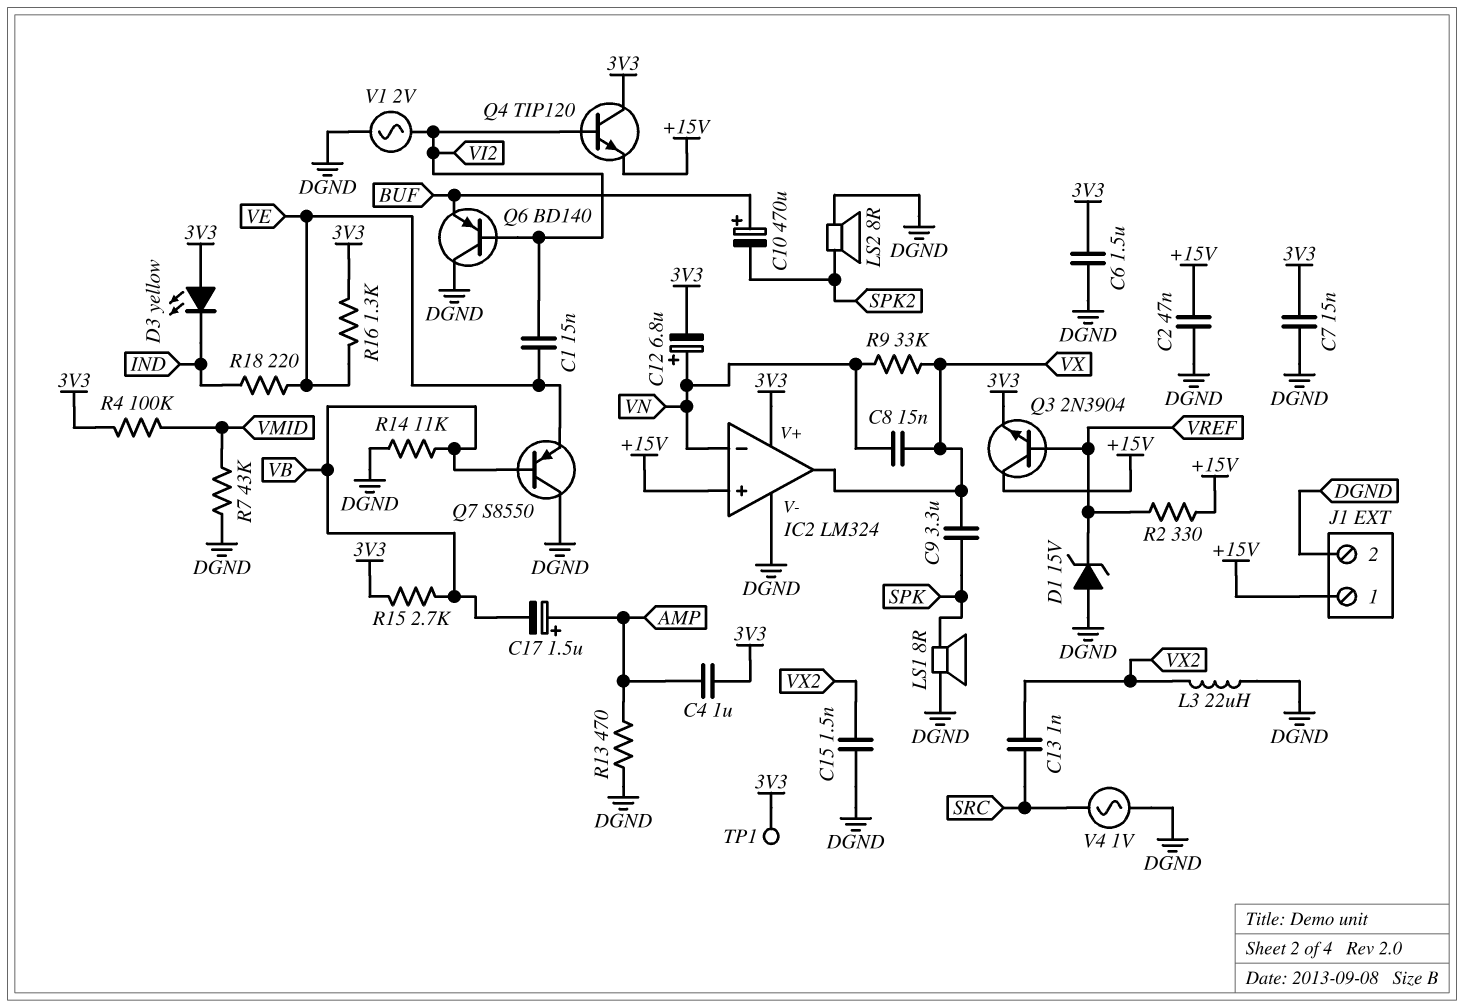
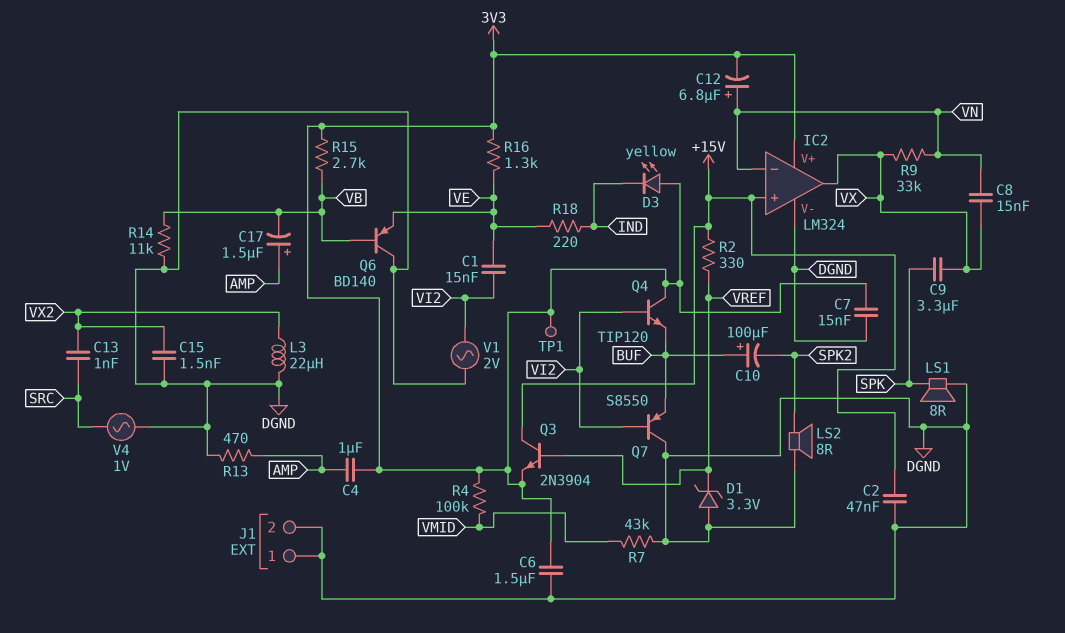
C10: 470uF (plus BUF, minus SPK2) -> 100uF (plus BUF, minus SPK2)
D1: zener 15V (A DGND, K VREF) -> zener 3.3V (A DGND, K VREF)
J1 pin 1: +15V -> DGND
Q4: NPN TIP120 (B VI2, C 3V3, E +15V) -> NPN TIP120 (B VI2, C 3V3, E BUF)
Q6: PNP BD140 (B VI2, C DGND, E BUF) -> PNP BD140 (B VB, C DGND, E VE)
Q7: PNP S8550 (B VB, C DGND, E VE) -> PNP S8550 (B VI2, C DGND, E BUF)

